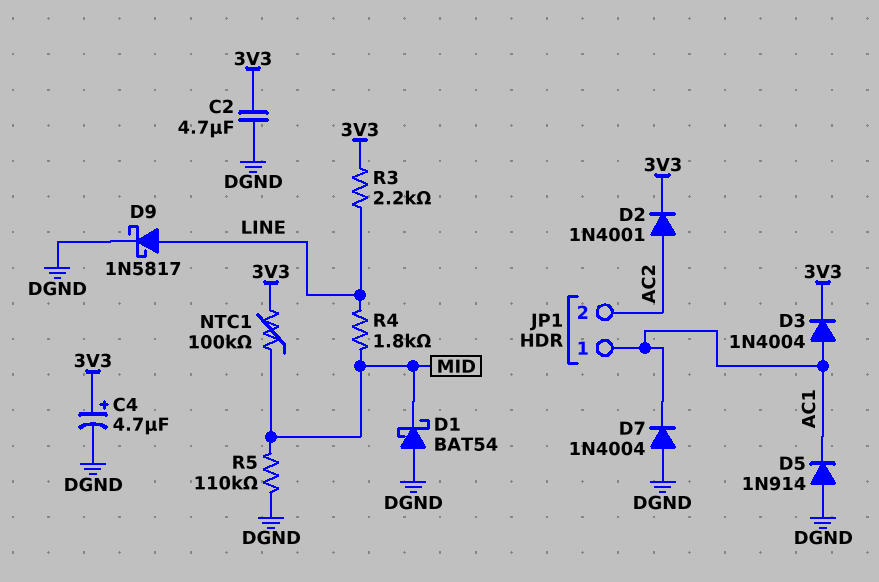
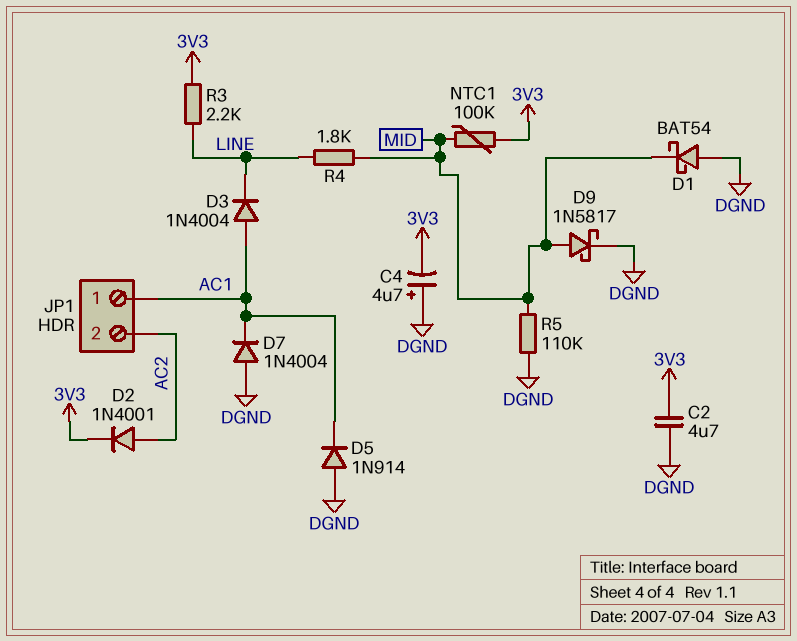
C4: 4.7uF (plus 3V3, minus DGND) -> 4.7uF (plus DGND, minus 3V3)
D3: diode 1N4004 (A AC1, K 3V3) -> diode 1N4004 (A AC1, K LINE)
D9: schottky 1N5817 (A LINE, K DGND) -> schottky 1N5817 (A MID, K DGND)

